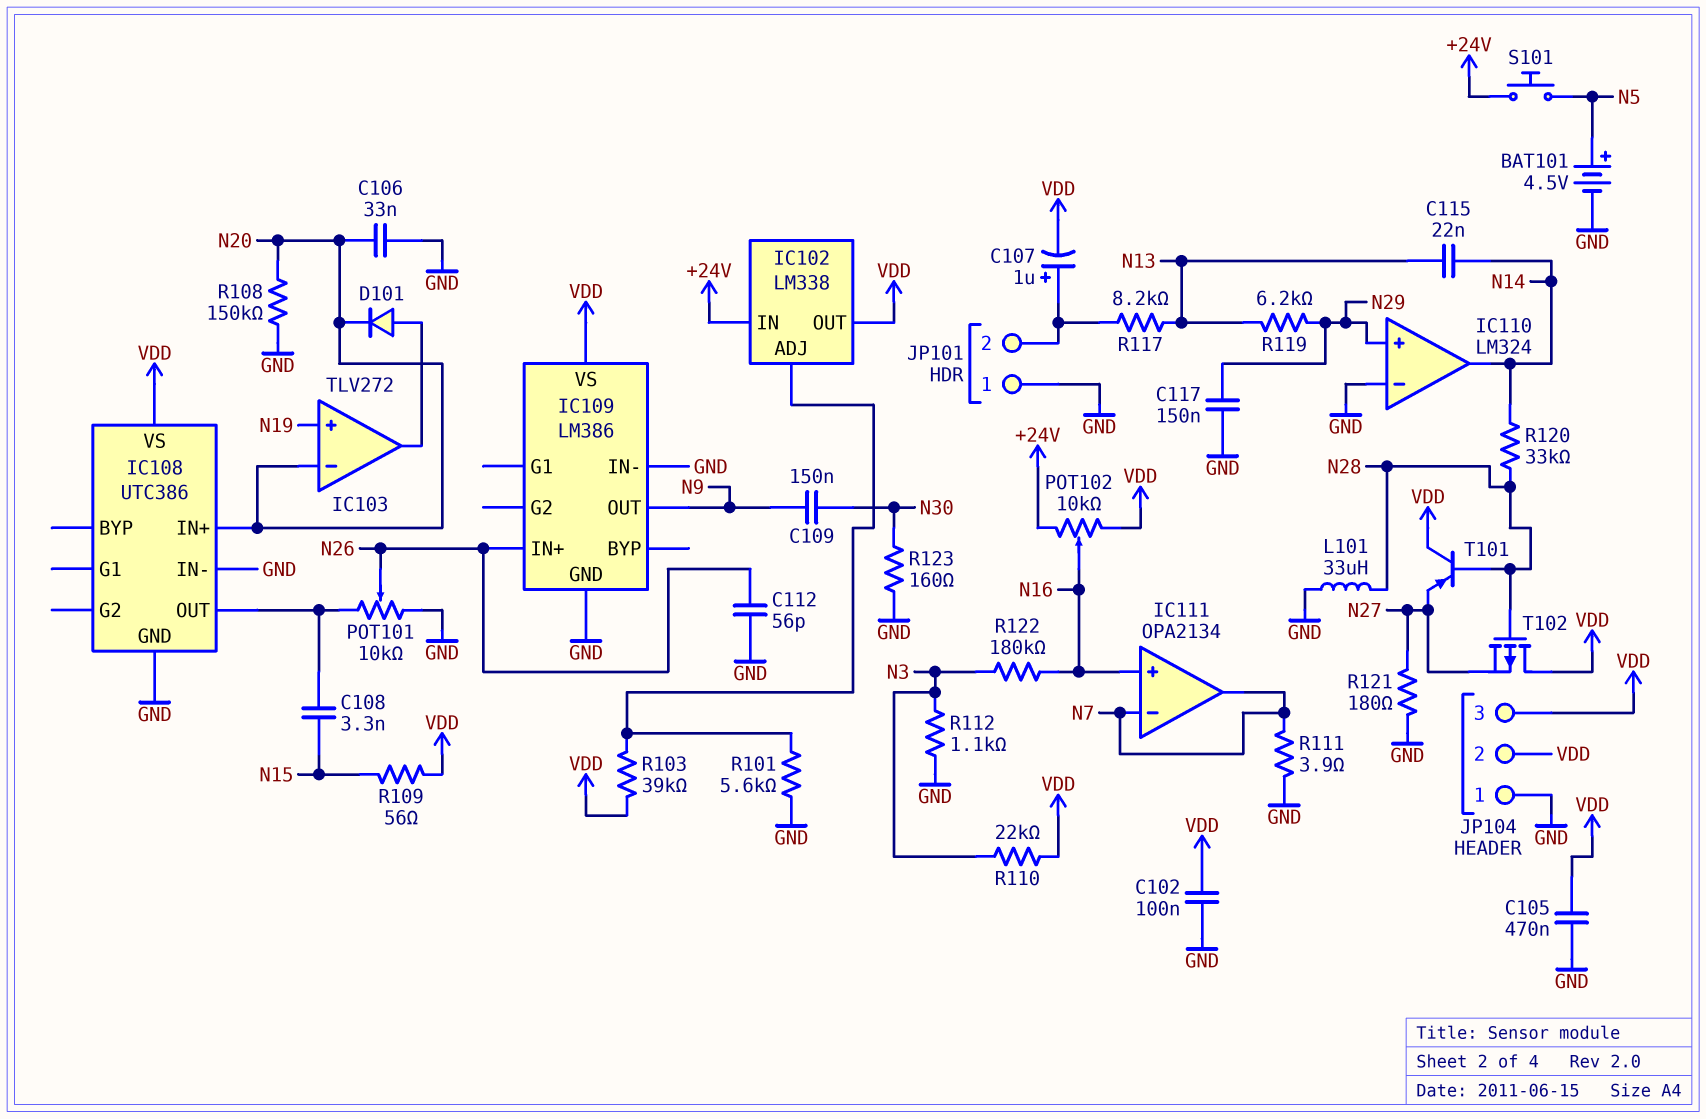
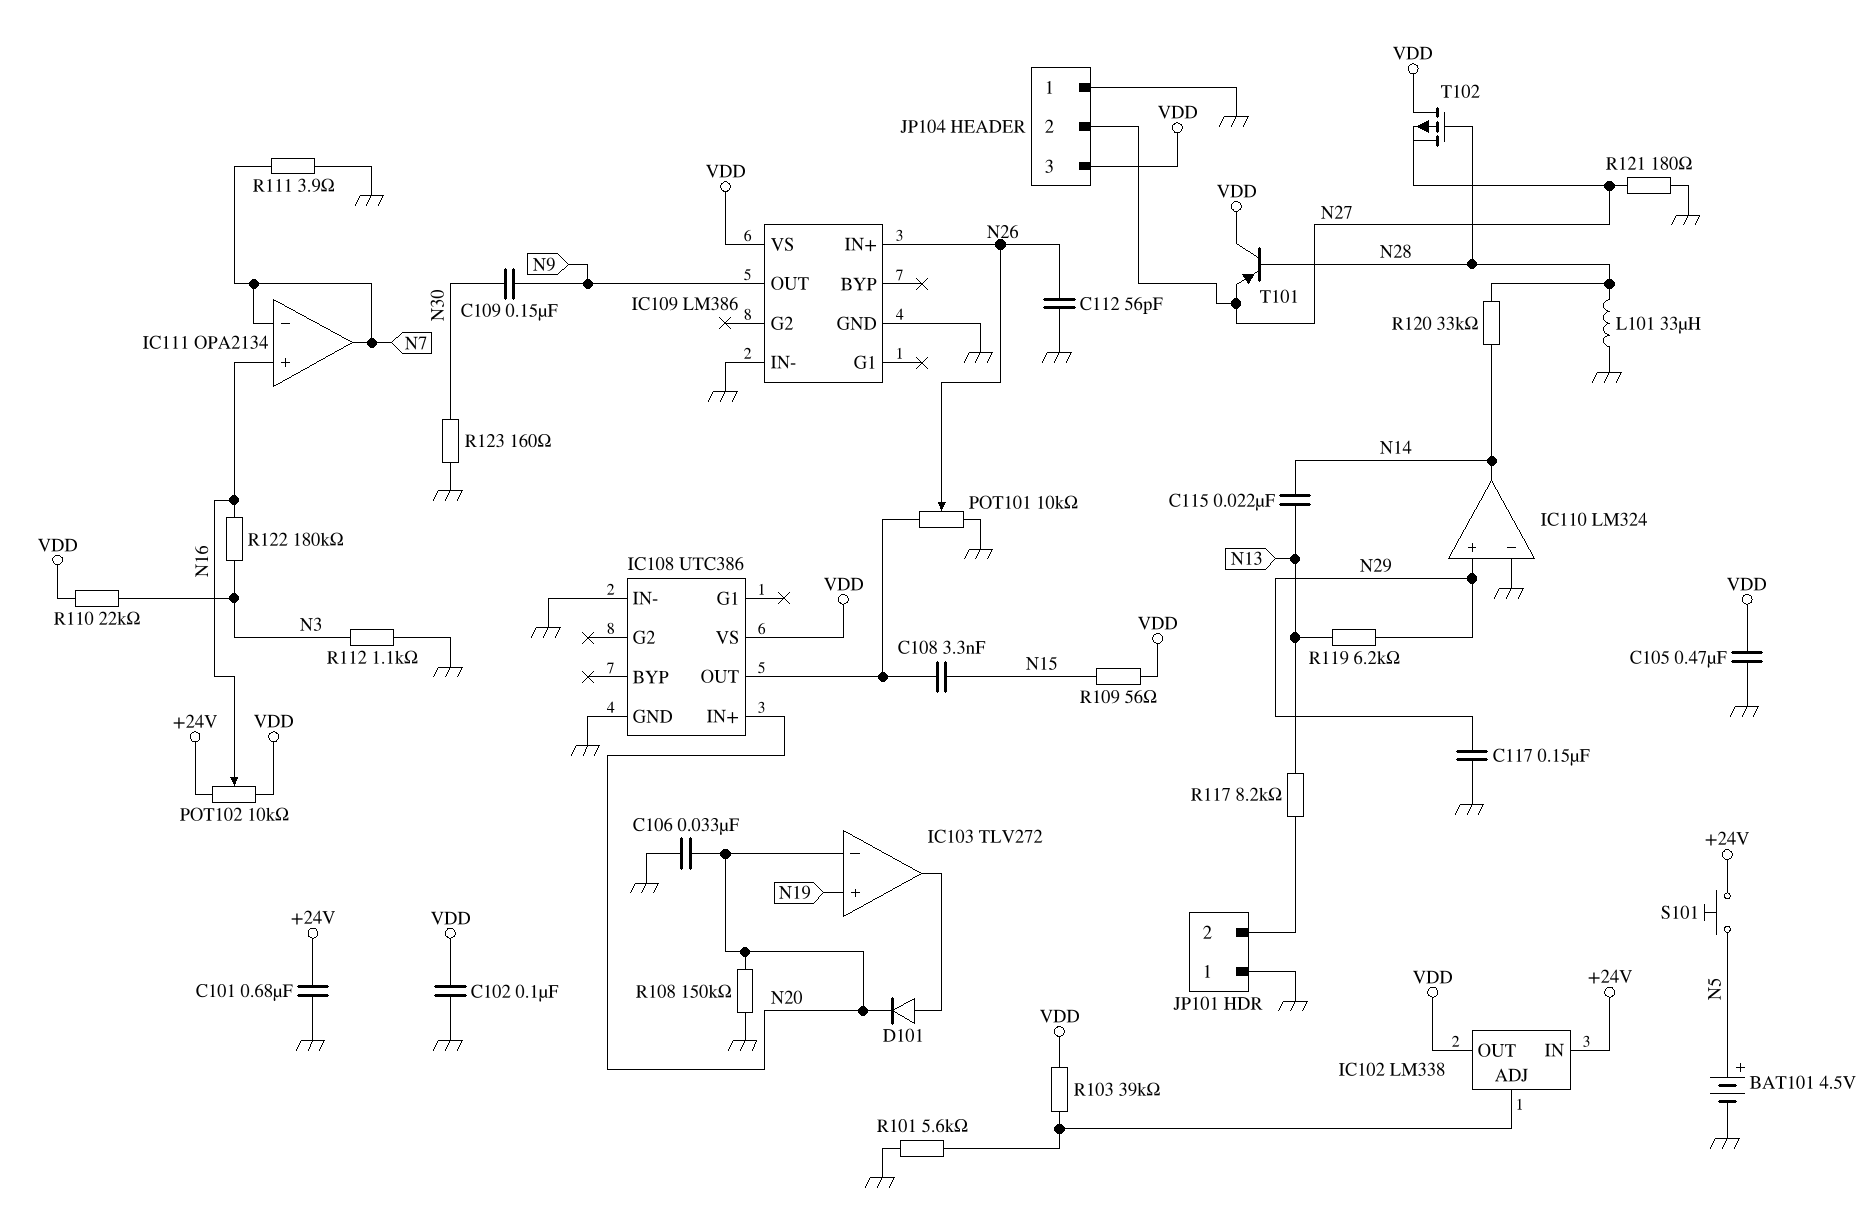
C101: none -> 680nF (+24V, GND)
C107: 1uF (plus JP101/2, minus VDD) -> none
JP104 pin 2: VDD -> N27

